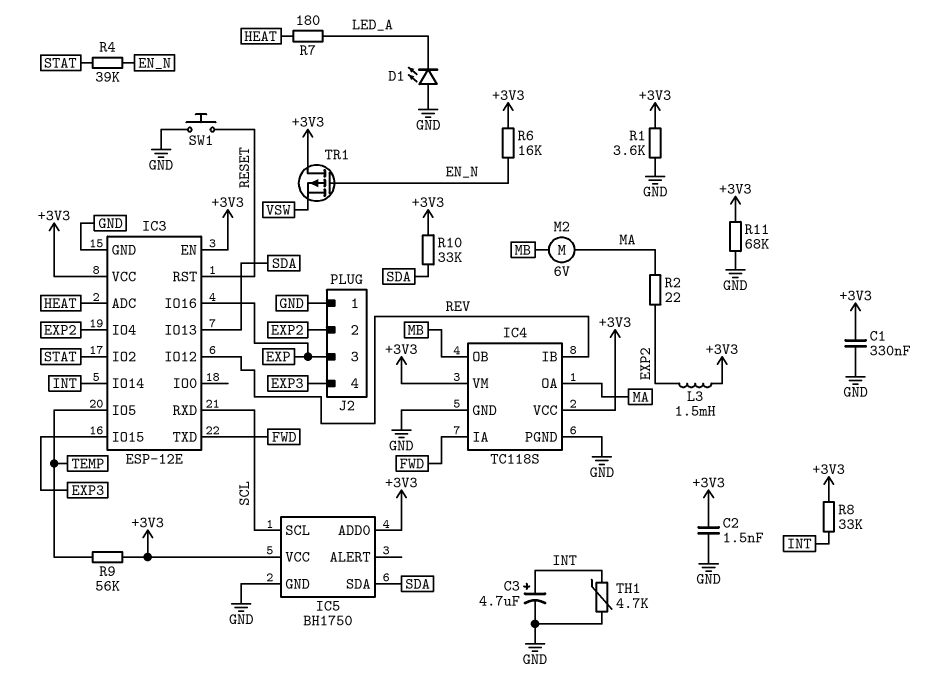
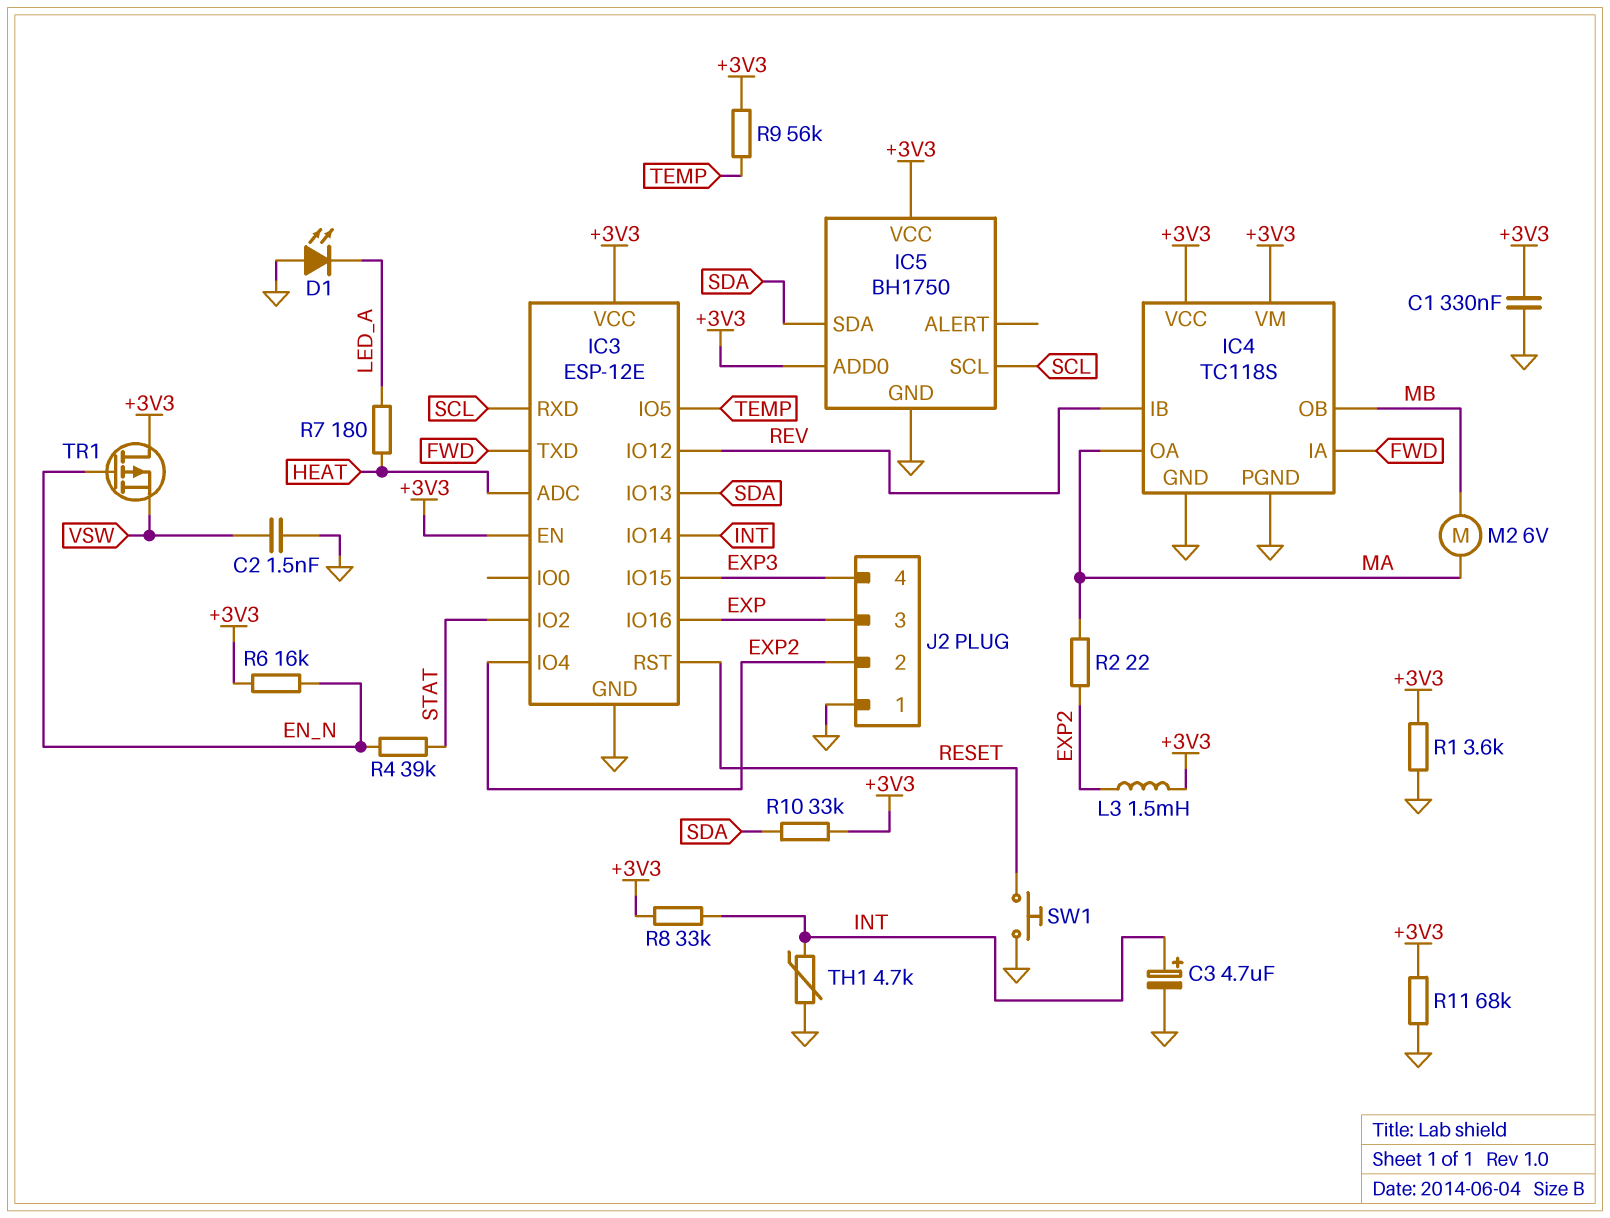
C2: 1.5nF (+3V3, GND) -> 1.5nF (GND, VSW)

